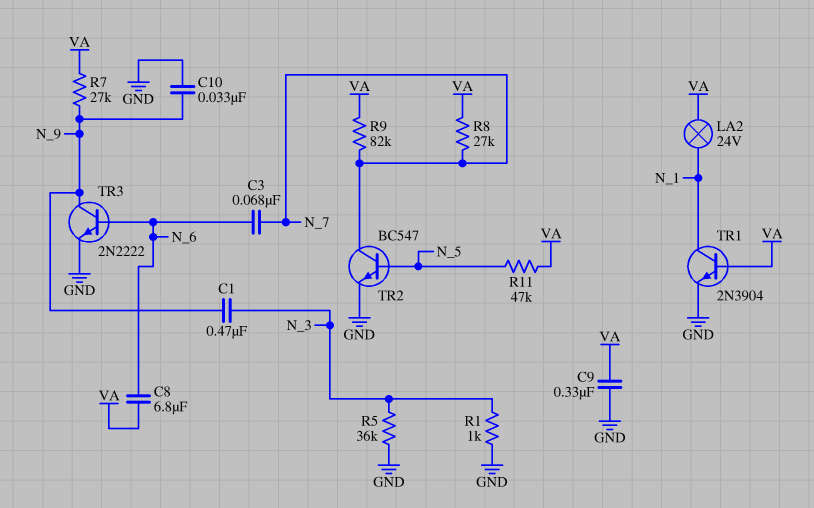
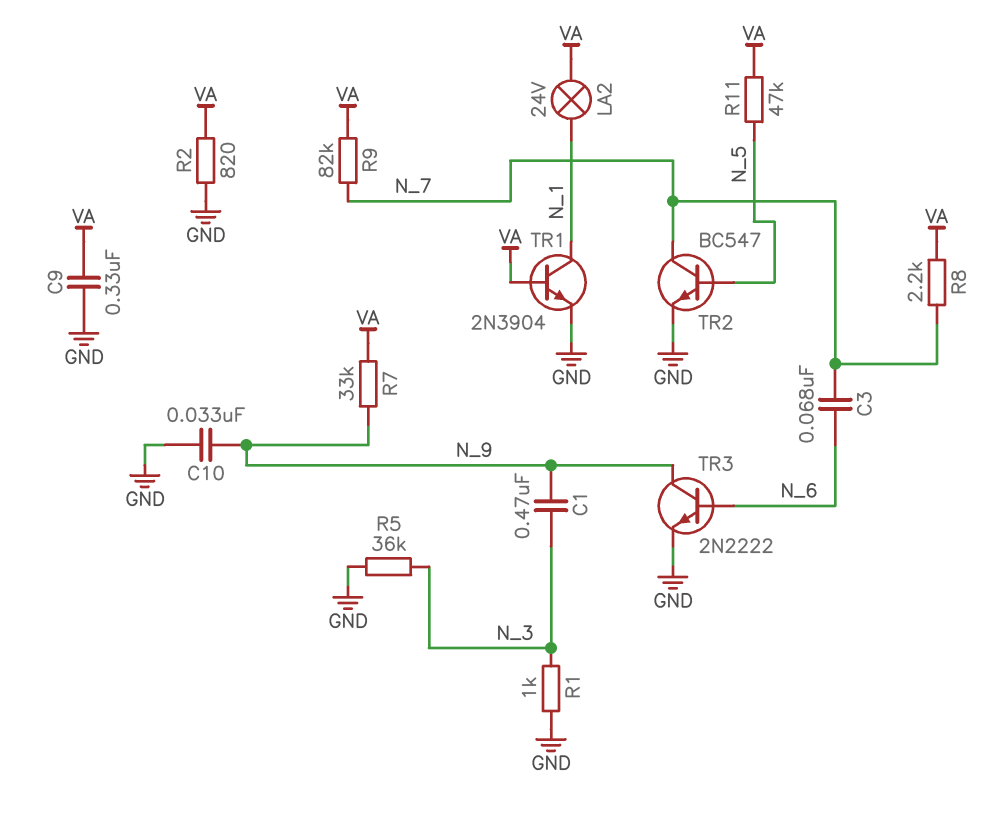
C8: 6.8uF (N_6, VA) -> none
R2: none -> 820 (GND, VA)
R7: 27k (N_9, VA) -> 33k (N_9, VA)
R8: 27k (N_7, VA) -> 2.2k (N_7, VA)

